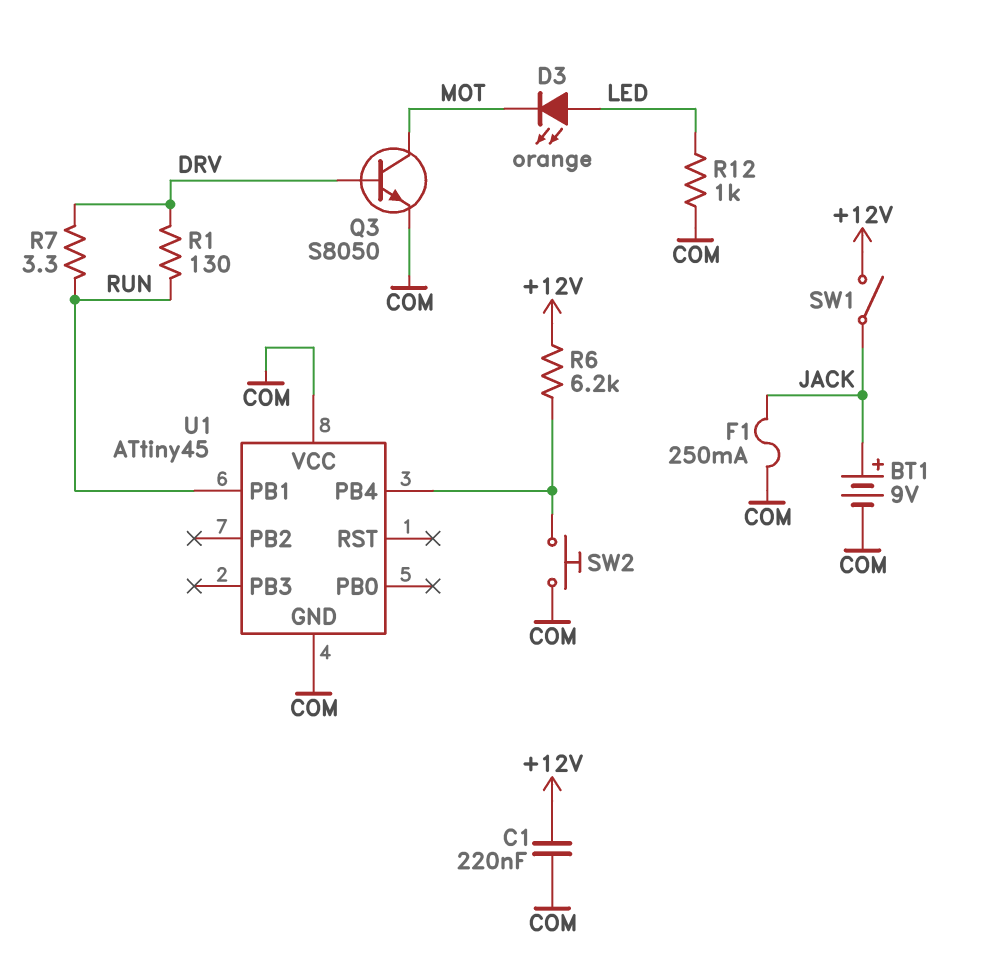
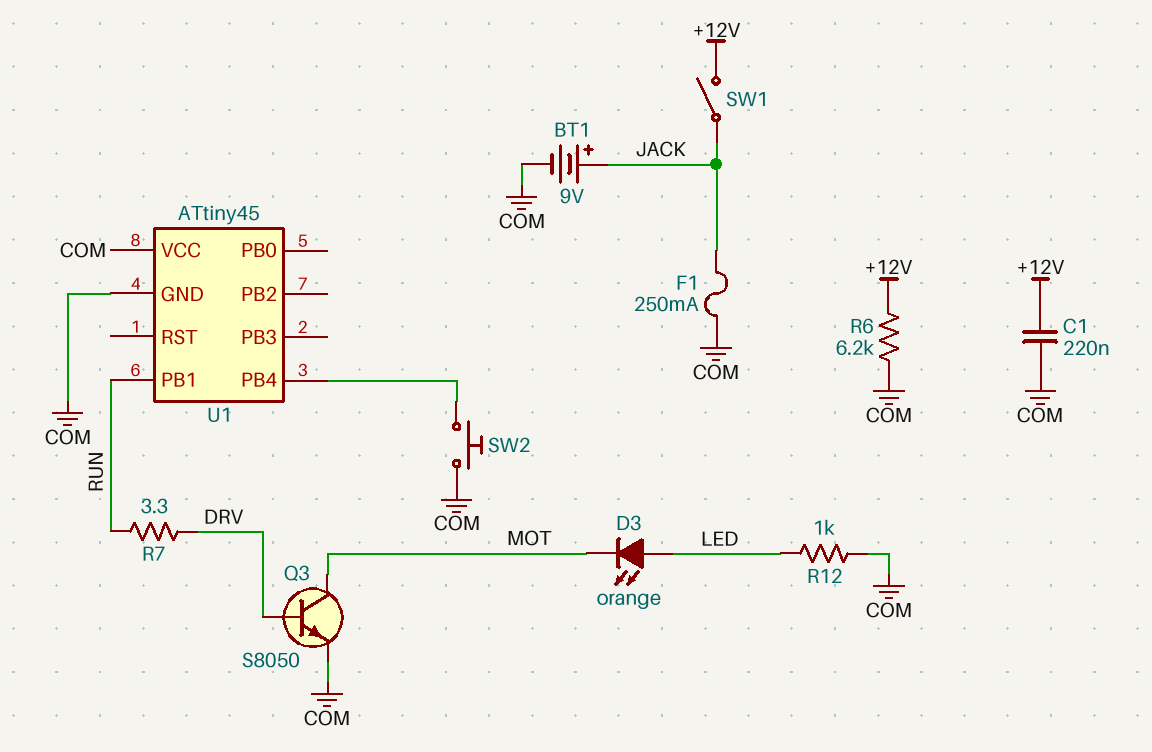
R1: 130 (DRV, RUN) -> none
R6: 6.2k (+12V, U1/PB4) -> 6.2k (+12V, COM)

